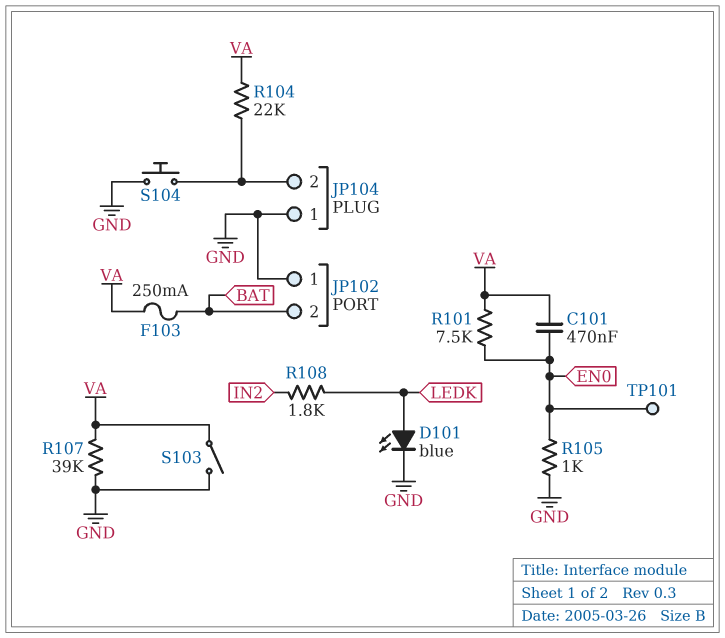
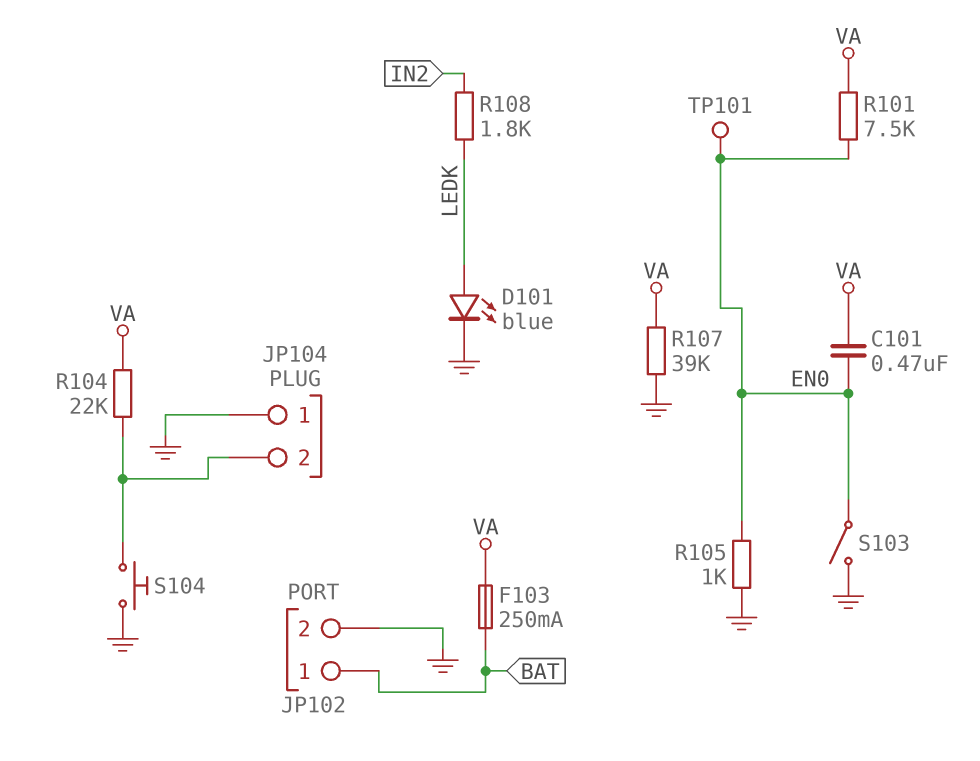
JP102 pin 1: GND -> BAT
JP102 pin 2: BAT -> GND
S103: switch (GND, VA) -> switch (EN0, GND)

